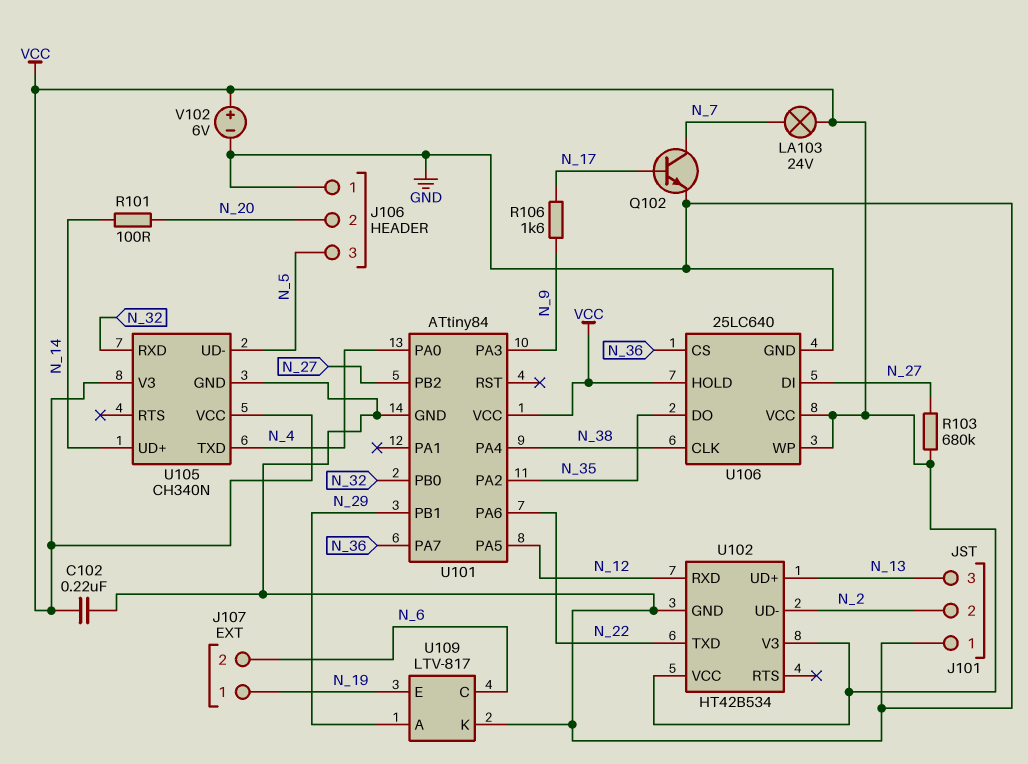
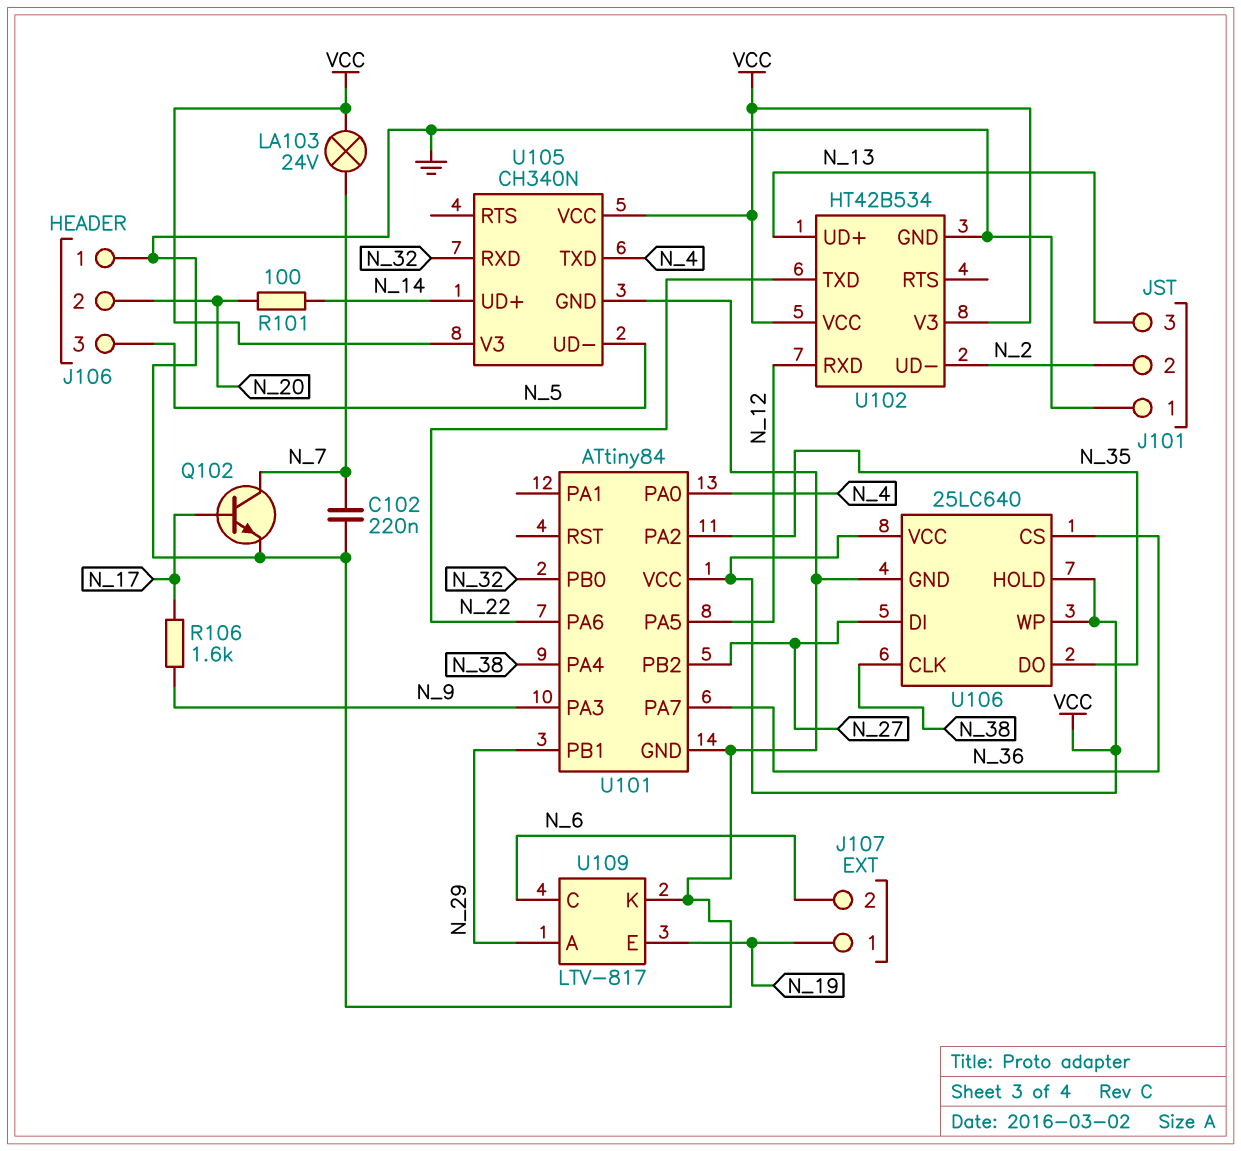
C102: 220nF (GND, VCC) -> 220nF (GND, N_7)
R103: 680k (N_27, VCC) -> none
V102: 6V (plus VCC, minus GND) -> none

